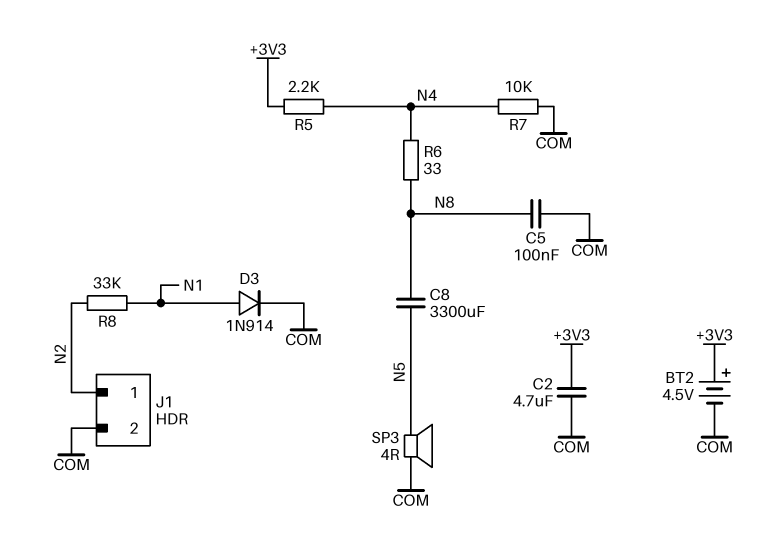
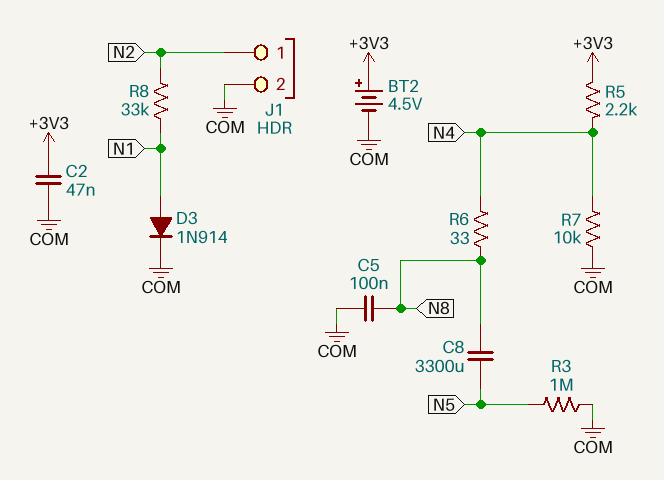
C2: 4.7uF (+3V3, COM) -> 47nF (+3V3, COM)
R3: none -> 1M (COM, N5)
SP3: speaker 4R (COM, N5) -> none

